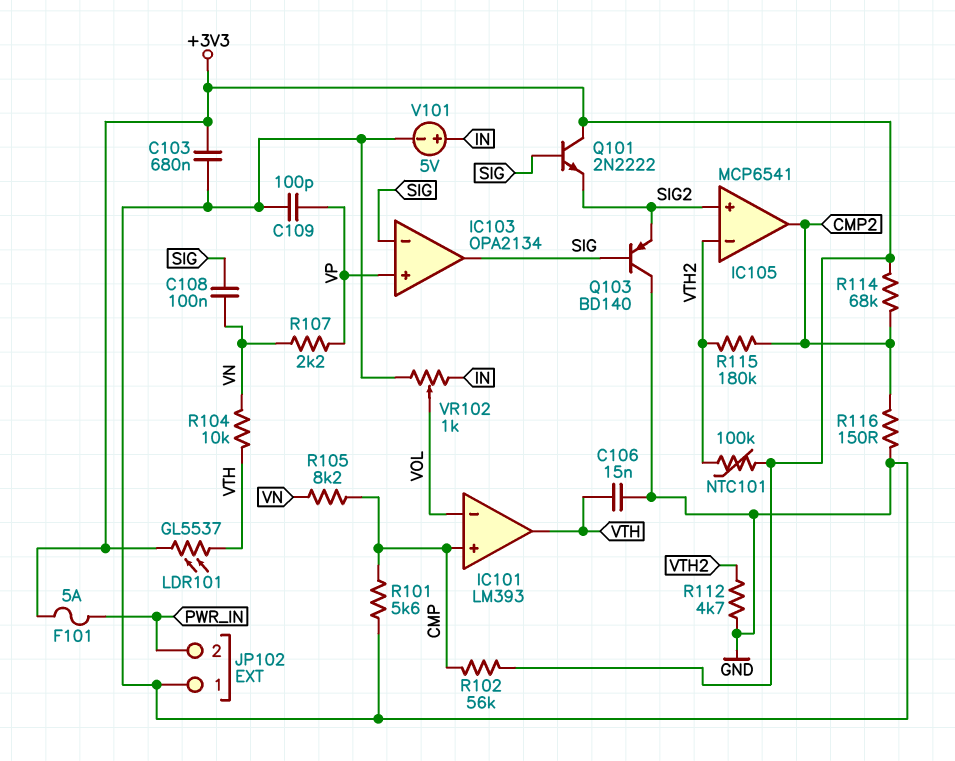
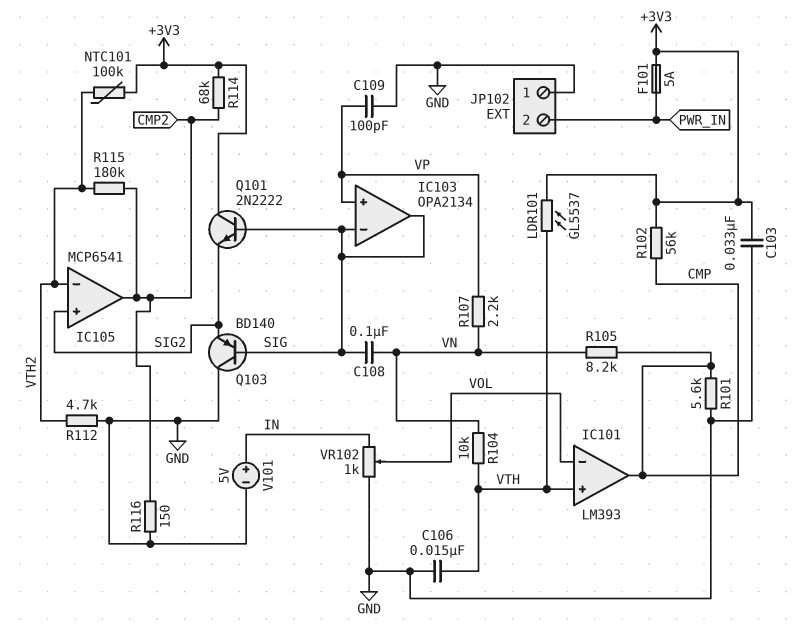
C103: 680nF (+3V3, GND) -> 33nF (+3V3, GND)
IC101 pin in+: CMP -> VTH
IC101 pin out: VTH -> CMP

